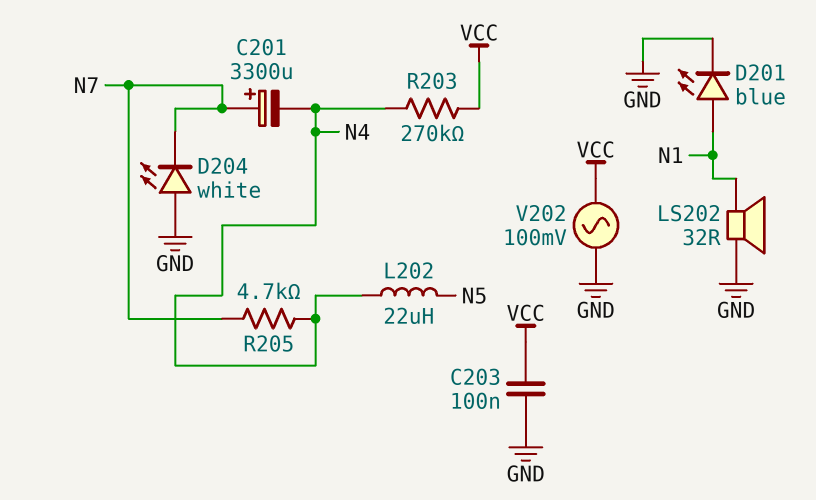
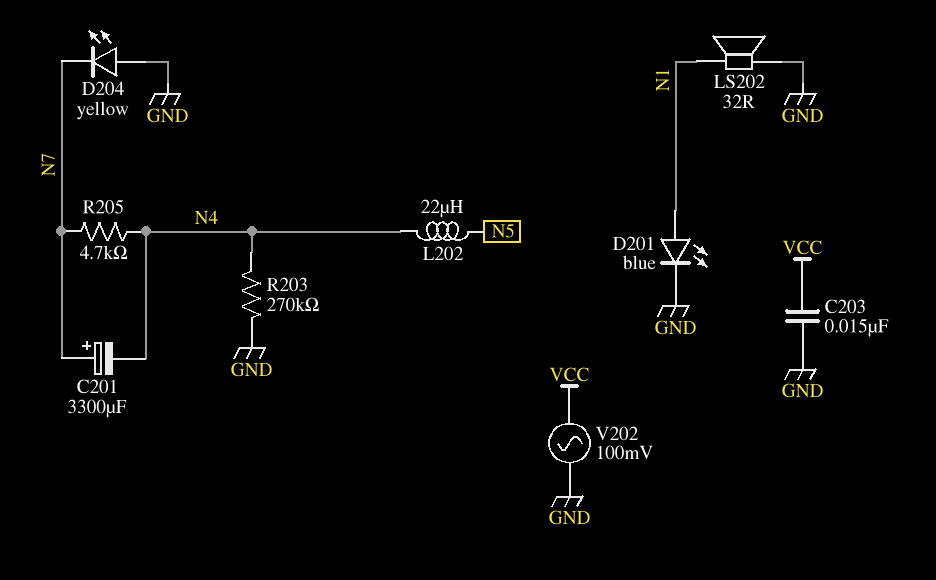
C203: 100nF (GND, VCC) -> 15nF (GND, VCC)
D204: LED white (A GND, K N7) -> LED yellow (A GND, K N7)
R203: 270k (N4, VCC) -> 270k (GND, N4)

